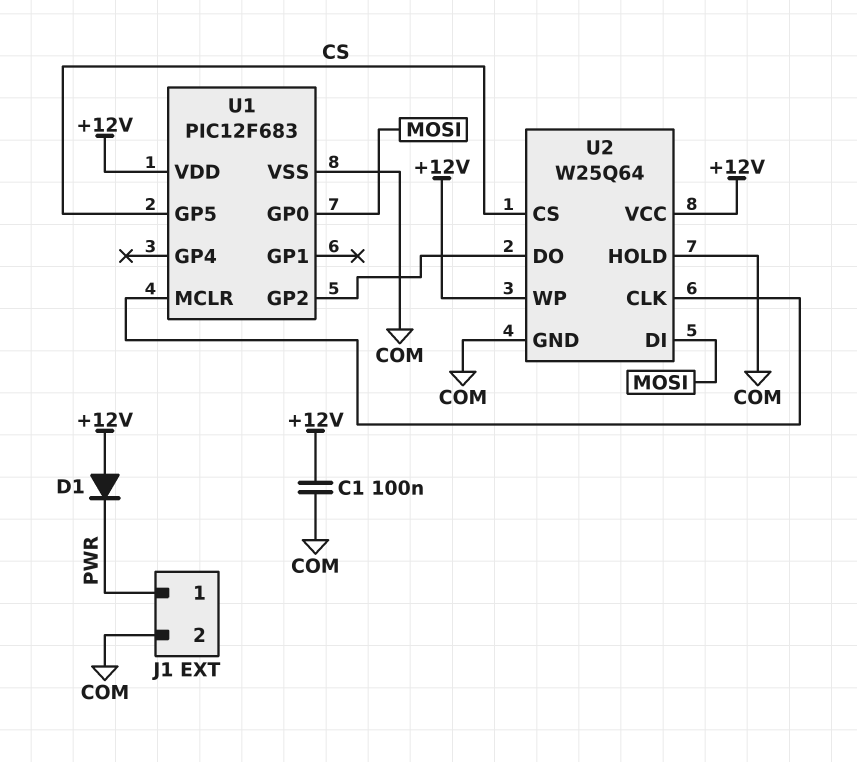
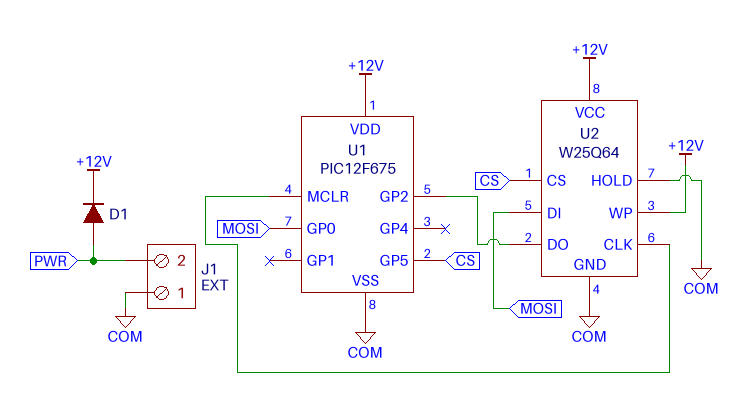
C1: 100nF (+12V, COM) -> none
D1: diode (A +12V, K PWR) -> diode (A PWR, K +12V)
J1 pin 1: PWR -> COM
J1 pin 2: COM -> PWR
U1: PIC12F683 -> PIC12F675

